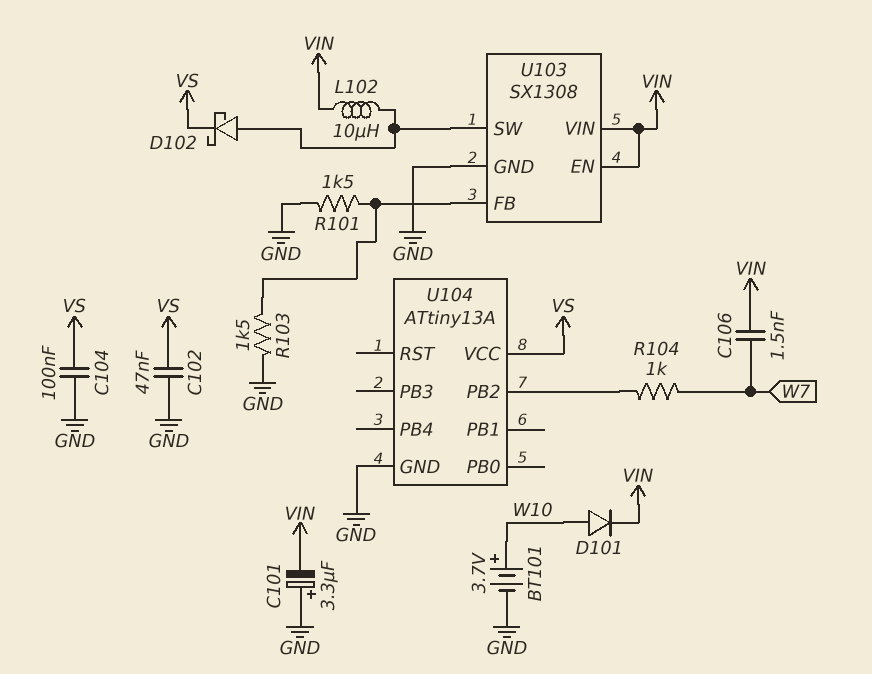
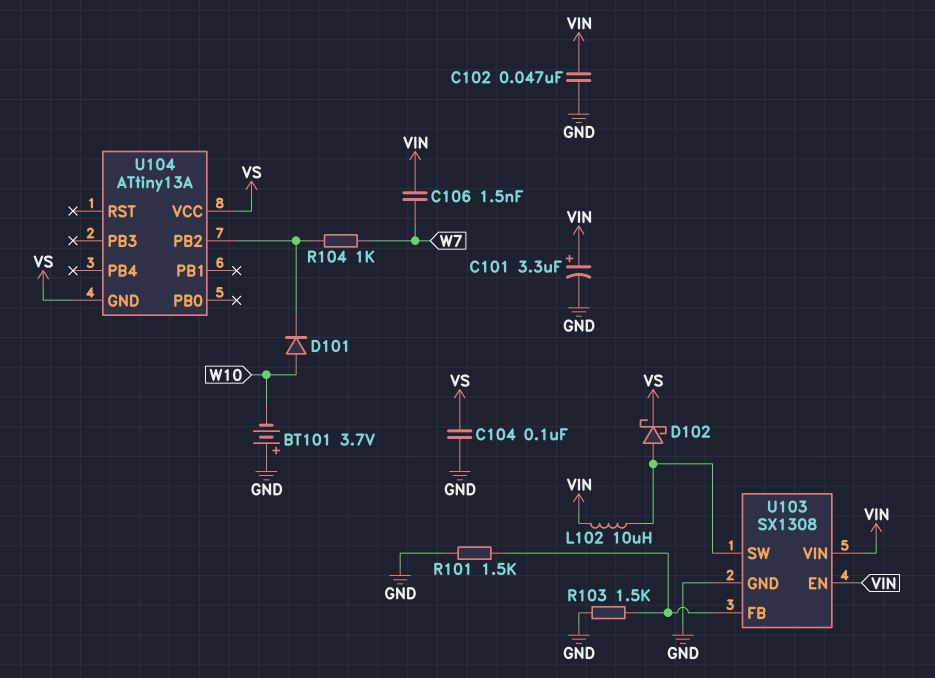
BT101: 3.7V (plus W10, minus GND) -> 3.7V (plus GND, minus W10)
C101: 3.3uF (plus GND, minus VIN) -> 3.3uF (plus VIN, minus GND)
C102: 47nF (GND, VS) -> 47nF (GND, VIN)
D101: diode (A W10, K VIN) -> diode (A W10, K U104/PB2)
U104 pin GND: GND -> VS

